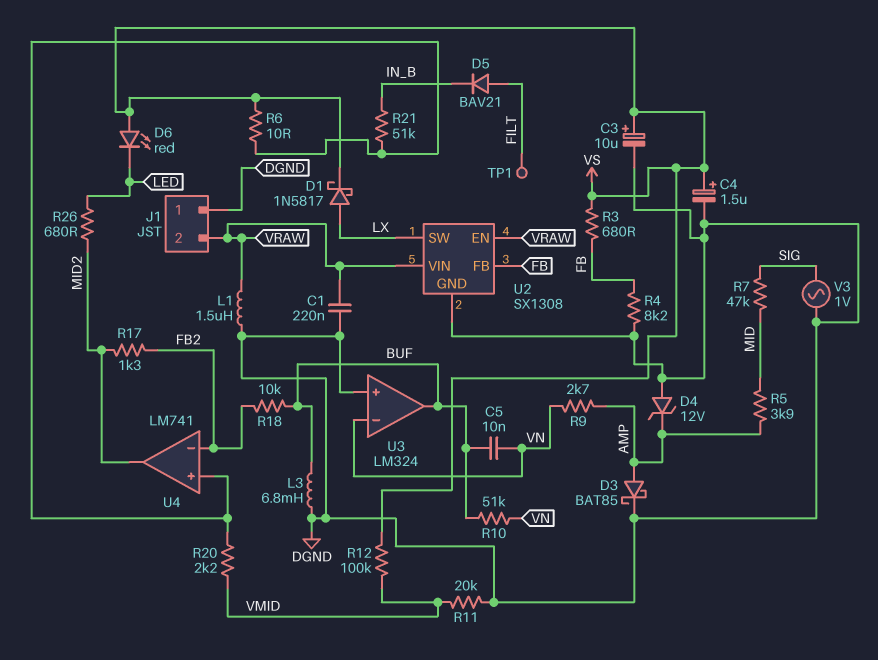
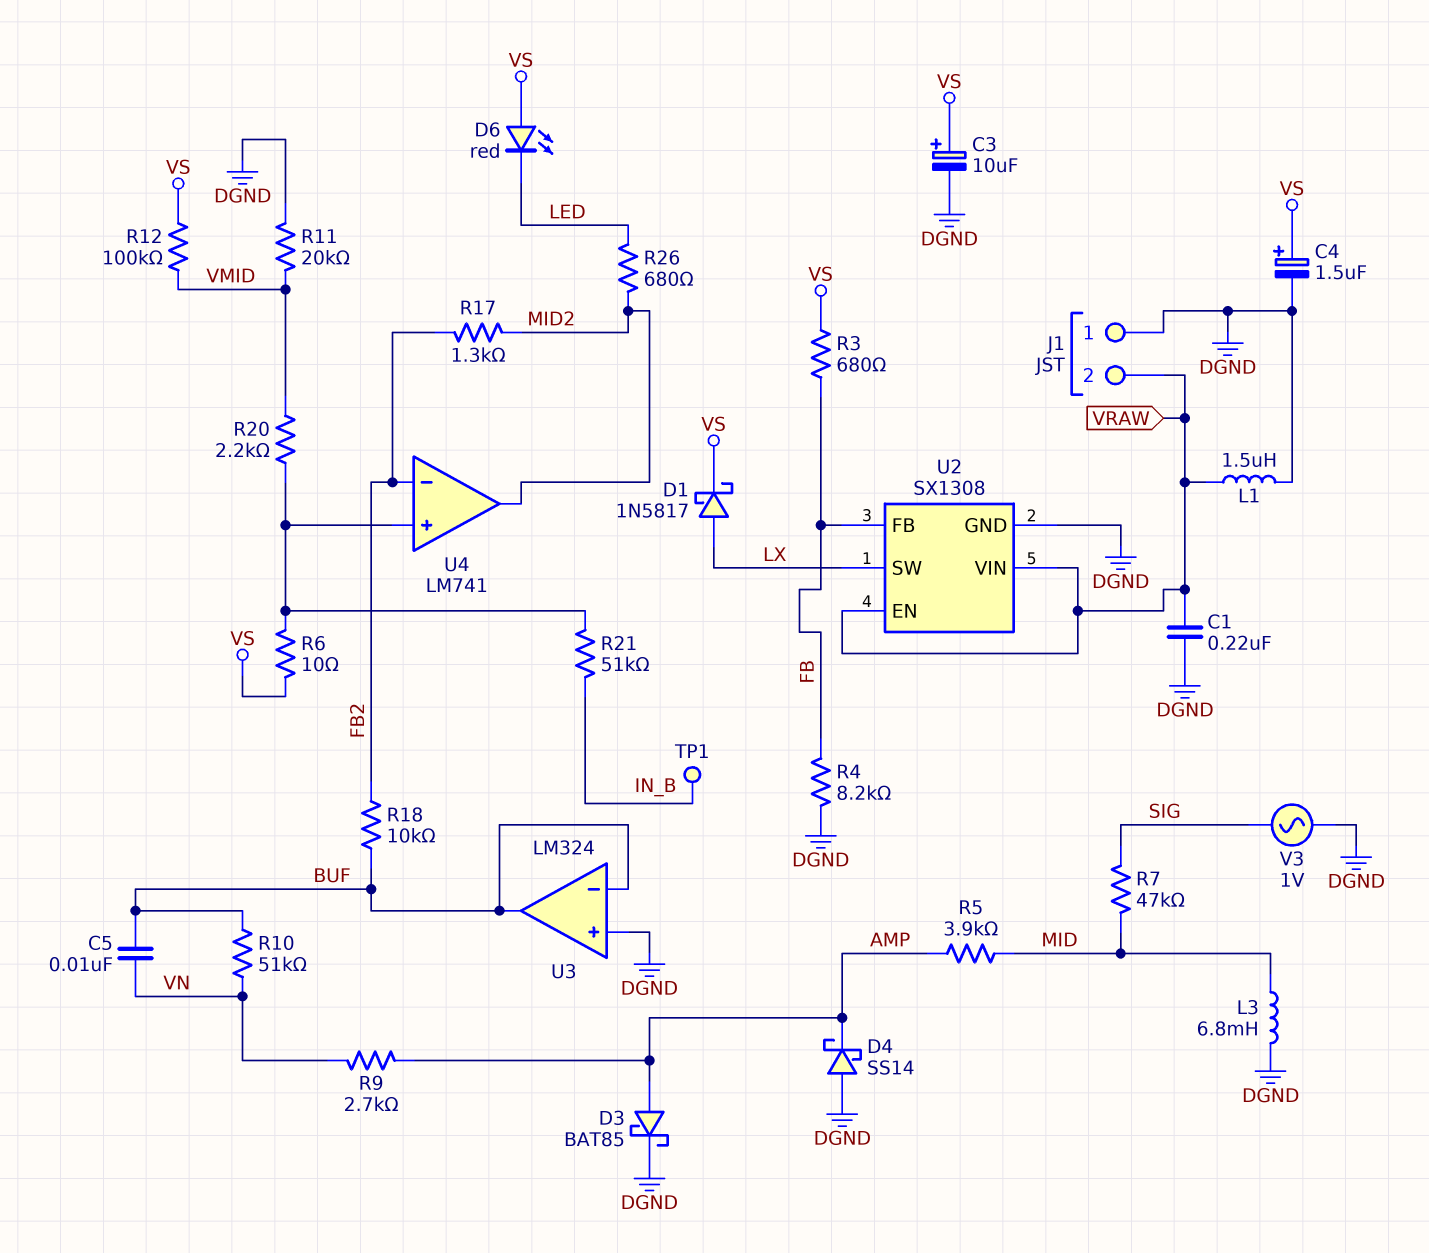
D4: zener 12V (A DGND, K AMP) -> schottky SS14 (A DGND, K AMP)
D5: diode BAV21 (A FILT, K IN_B) -> none
L3: 6.8mH (BUF, DGND) -> 6.8mH (DGND, MID)
TP1: test point (FILT) -> test point (IN_B)
U3 pin in-: VN -> BUF

